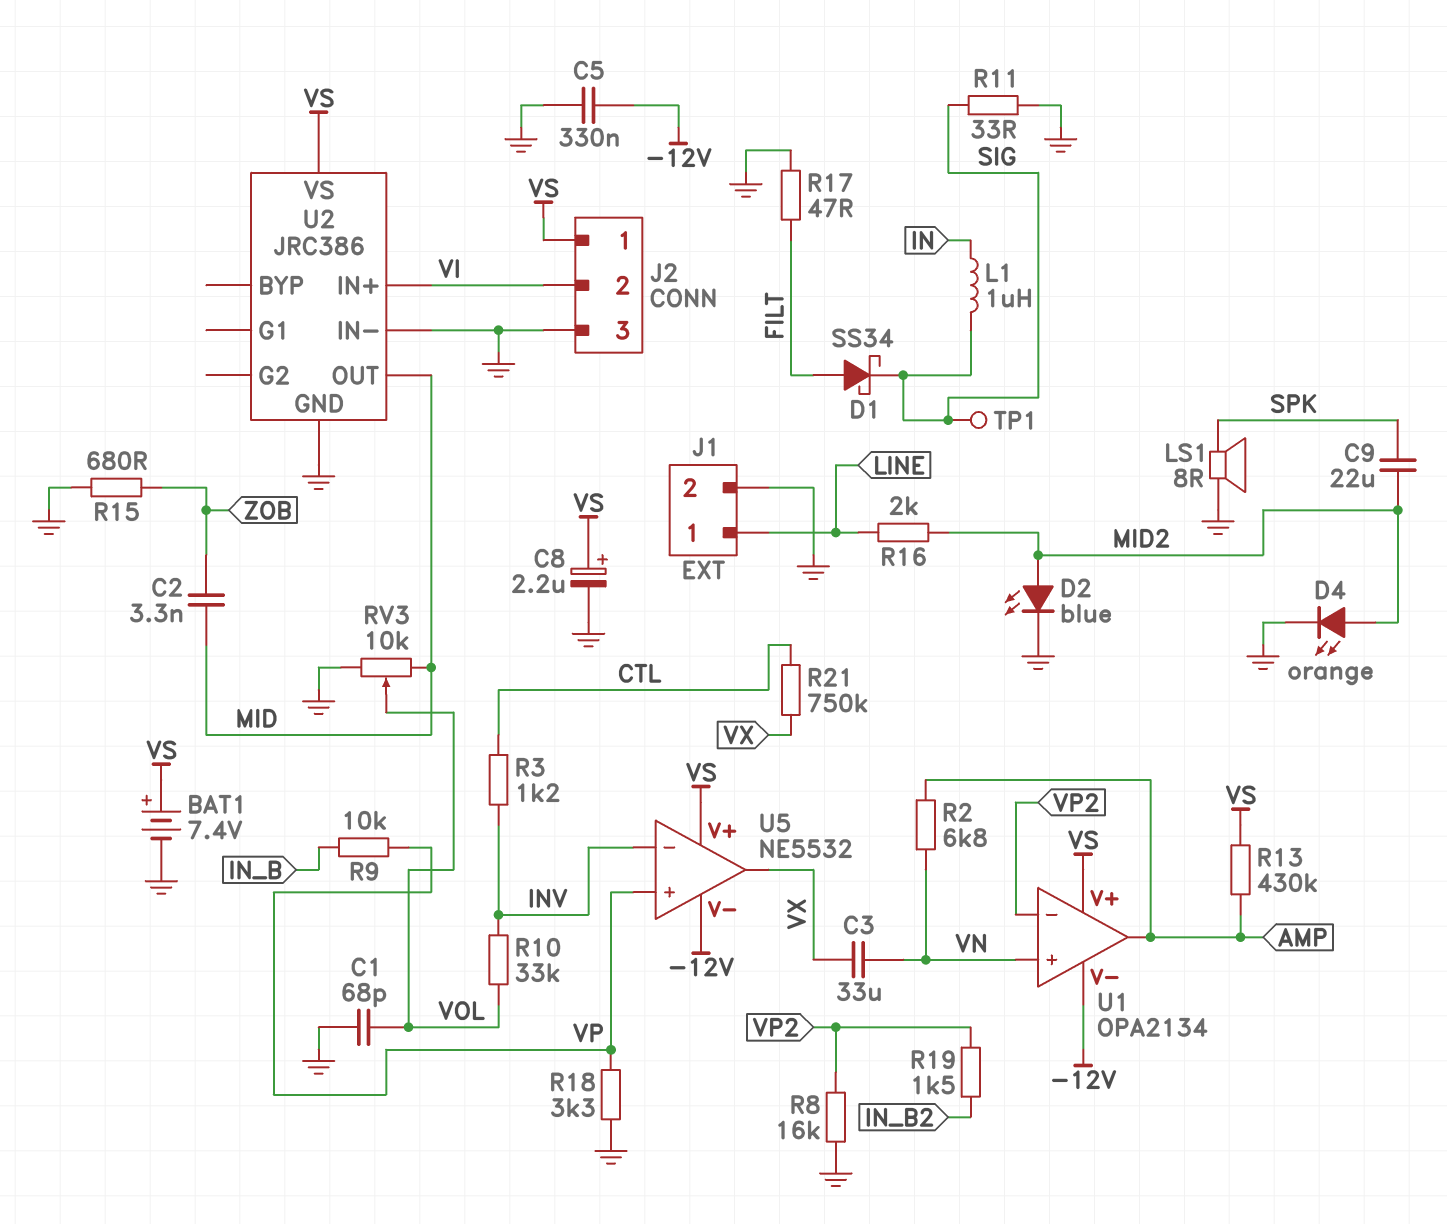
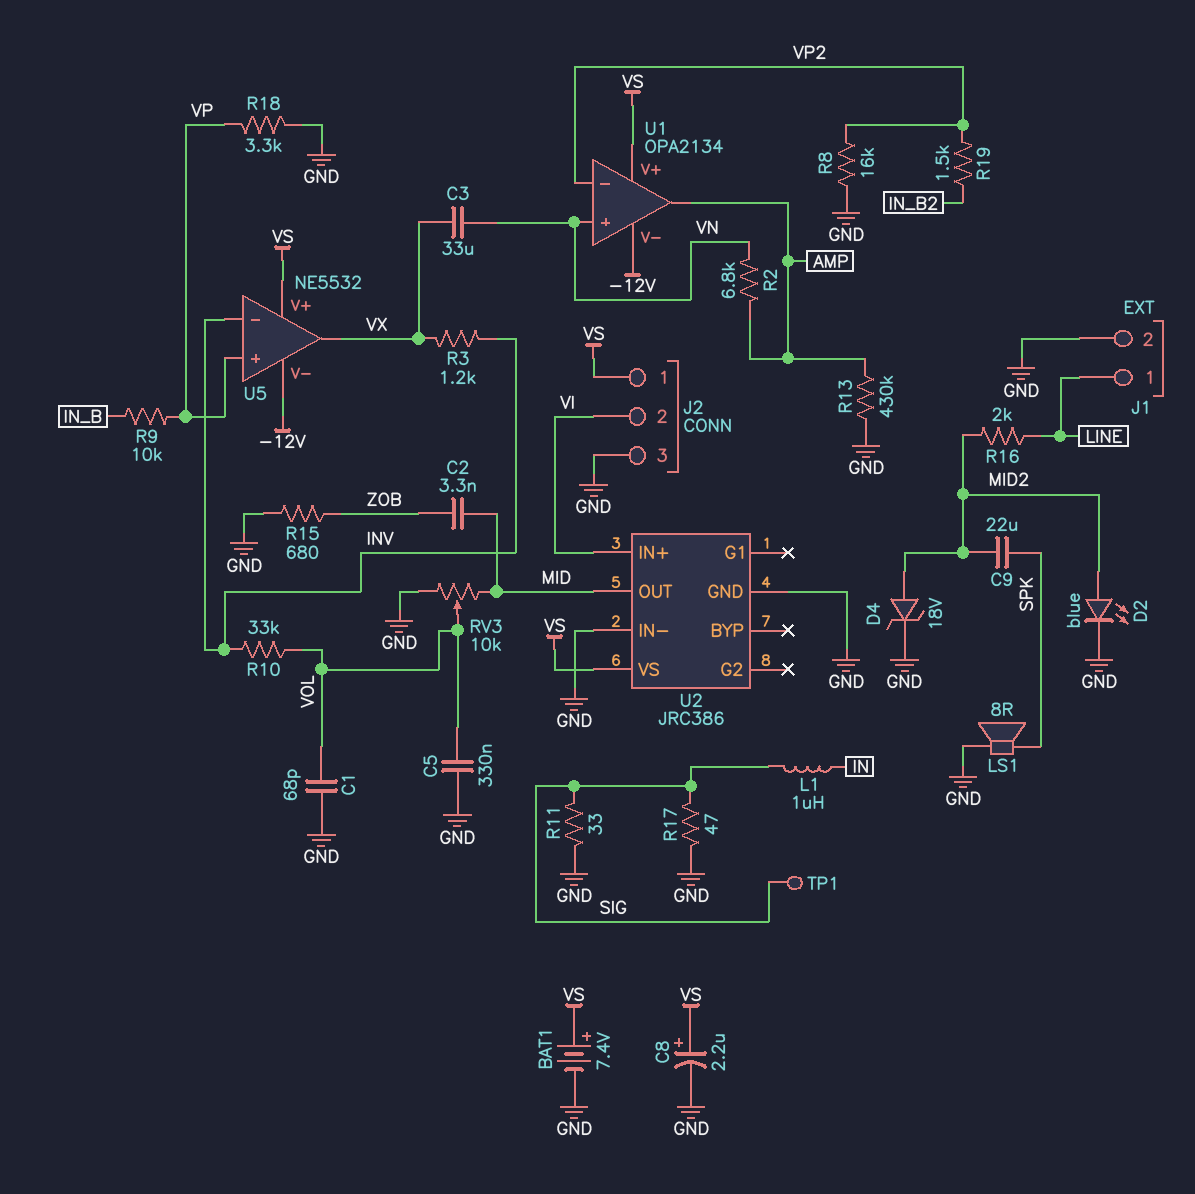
C5: 330nF (-12V, GND) -> 330nF (GND, VOL)
D1: schottky SS34 (A FILT, K SIG) -> none
D4: LED orange (A MID2, K GND) -> zener 18V (A MID2, K GND)
R3: 1.2k (CTL, INV) -> 1.2k (INV, VX)
R13: 430k (AMP, VS) -> 430k (AMP, GND)
R17: 47 (FILT, GND) -> 47 (GND, SIG)
R21: 750k (CTL, VX) -> none

